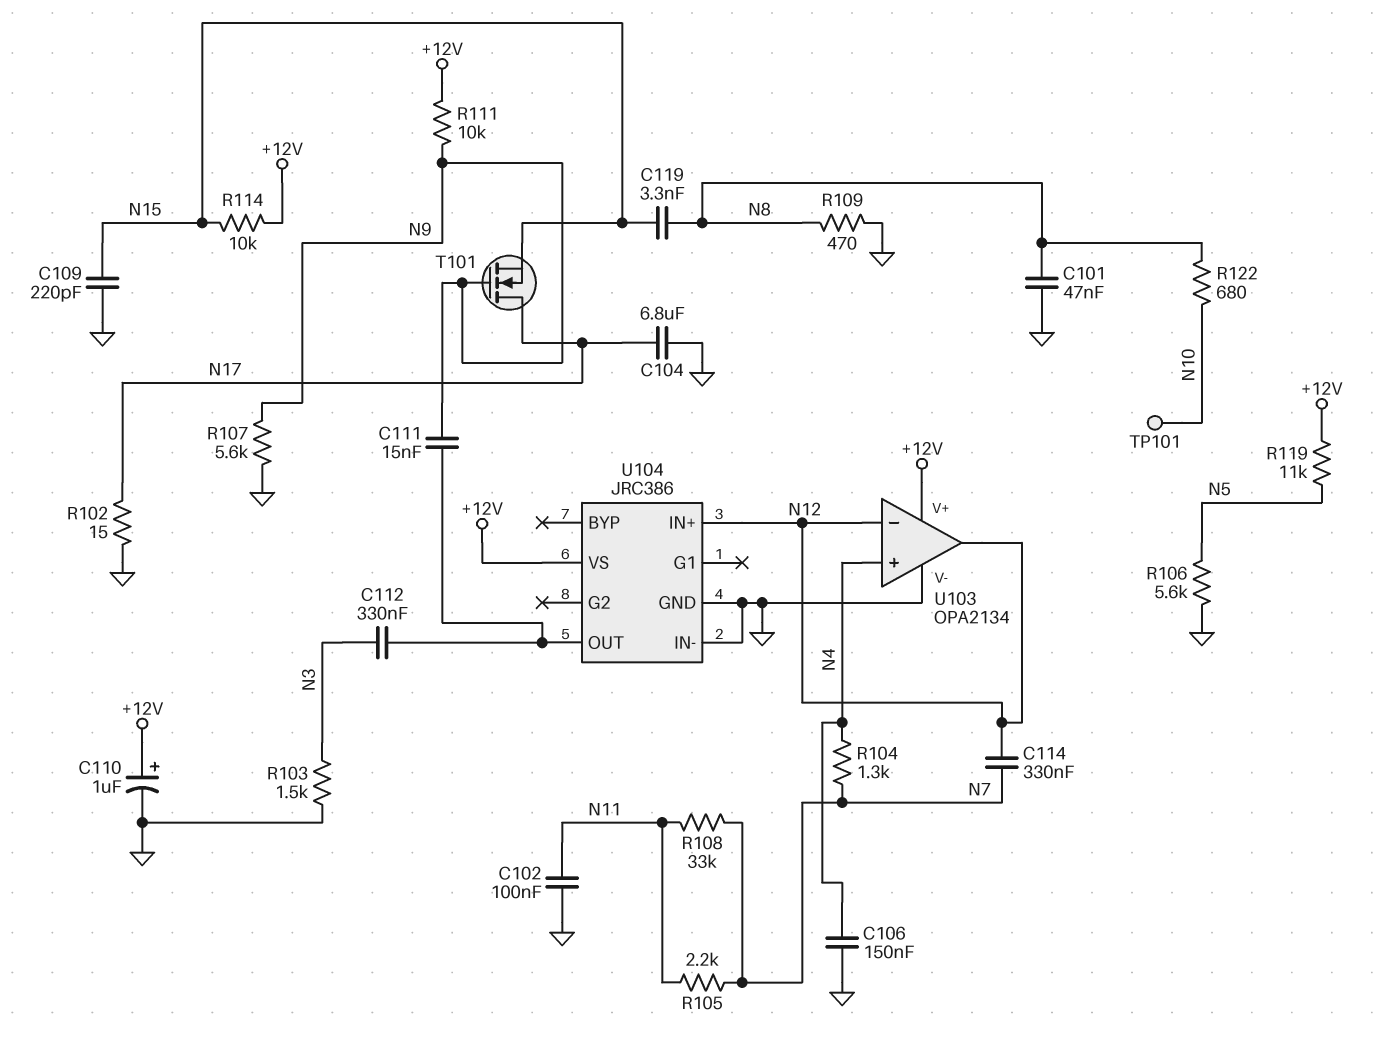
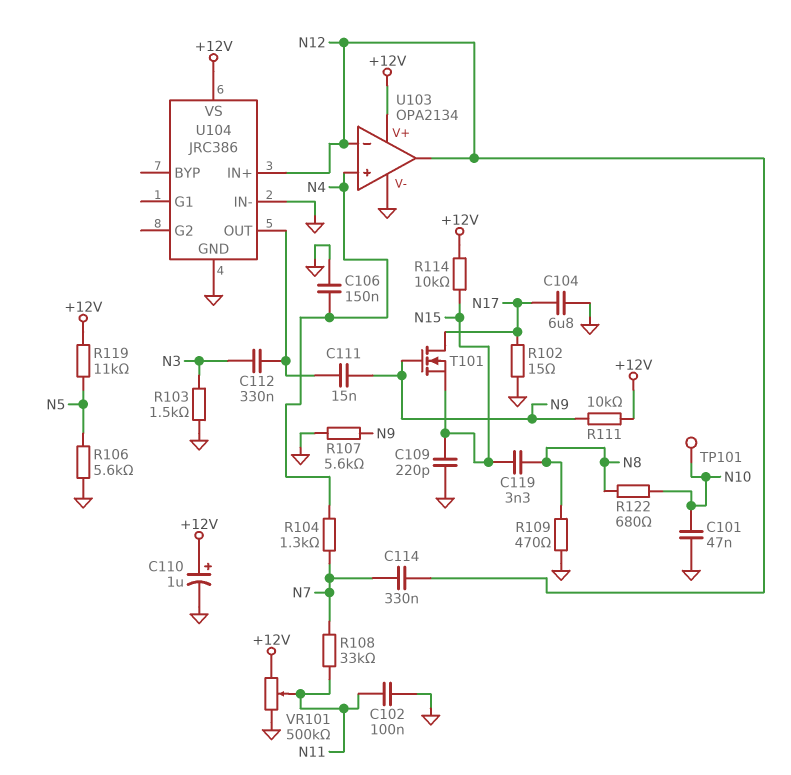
C101: 47nF (GND, N8) -> 47nF (GND, N10)
R105: 2.2k (N7, N11) -> none
VR101: none -> 500k (+12V, GND, wiper N11)

